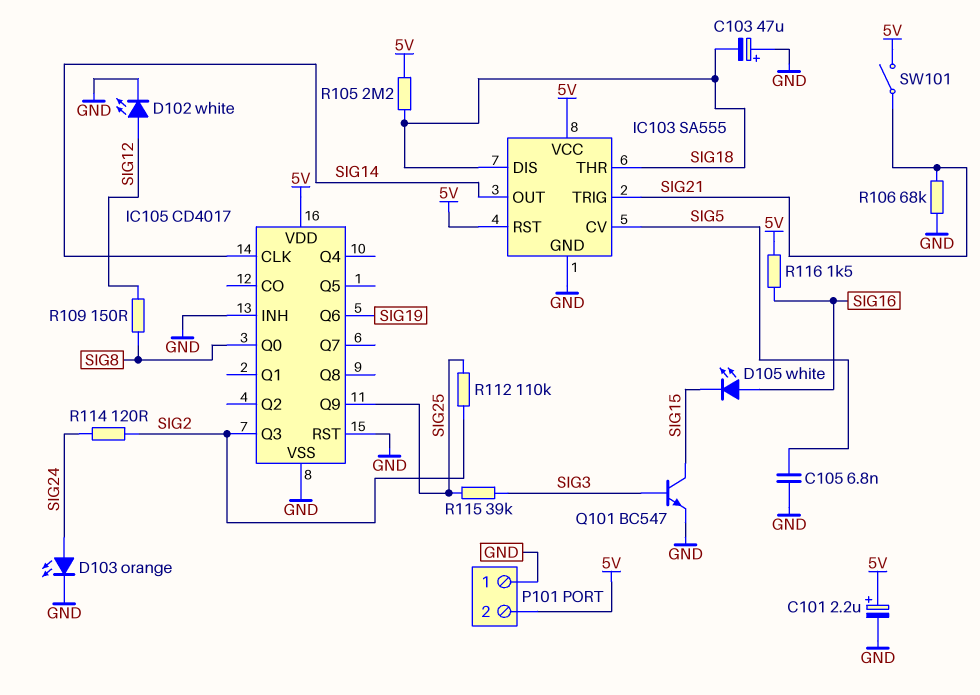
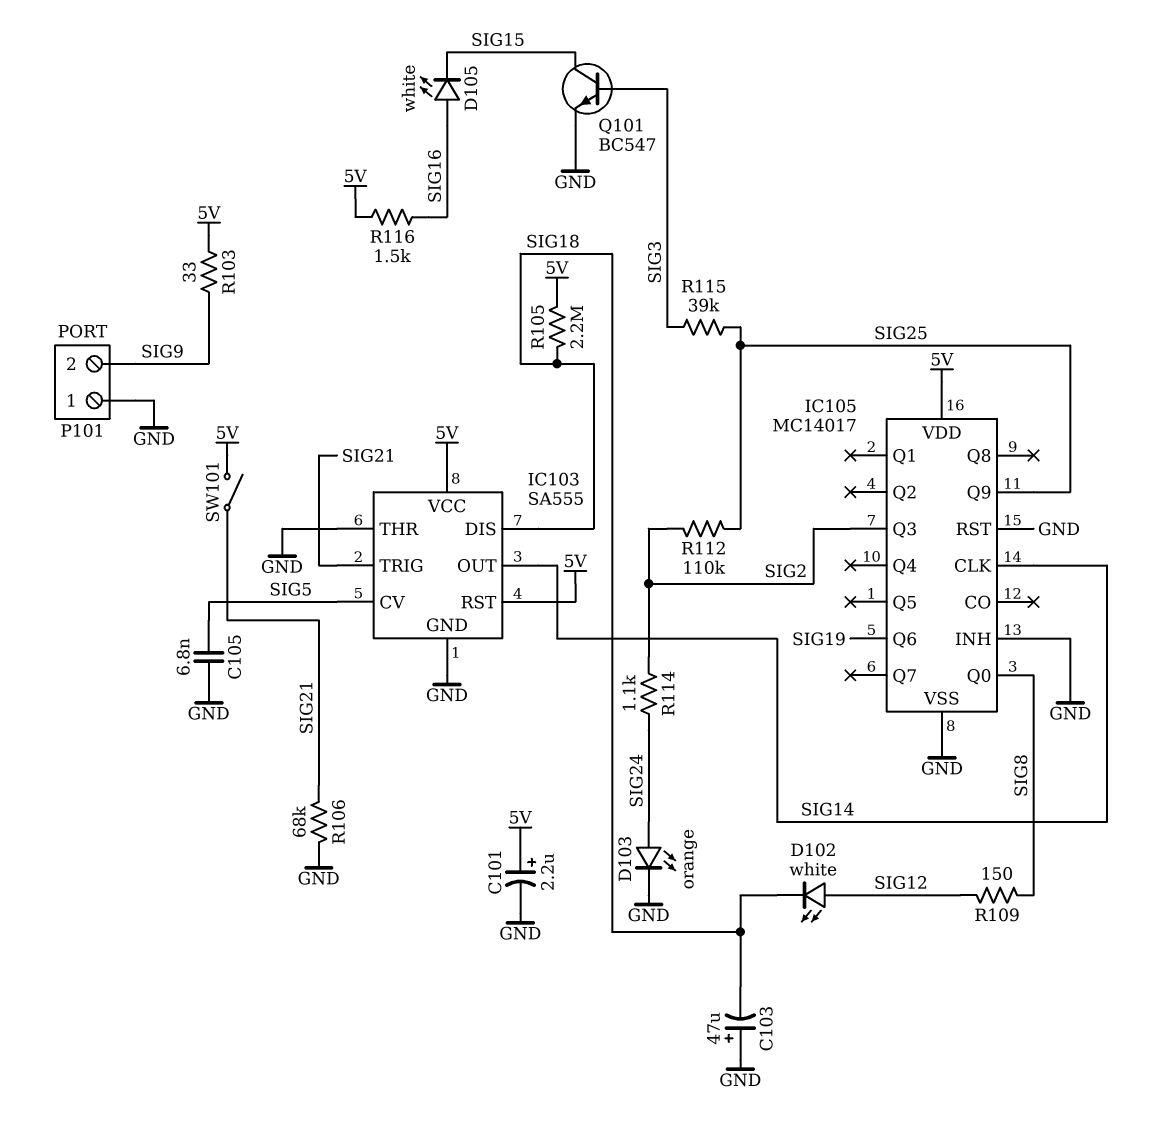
D102: LED white (A SIG12, K GND) -> LED white (A SIG12, K SIG18)
IC103 pin THR: SIG18 -> GND
IC105: CD4017 -> MC14017
P101 pin 2: 5V -> SIG9
R103: none -> 33 (5V, SIG9)
R114: 120 (SIG2, SIG24) -> 1.1k (SIG2, SIG24)

